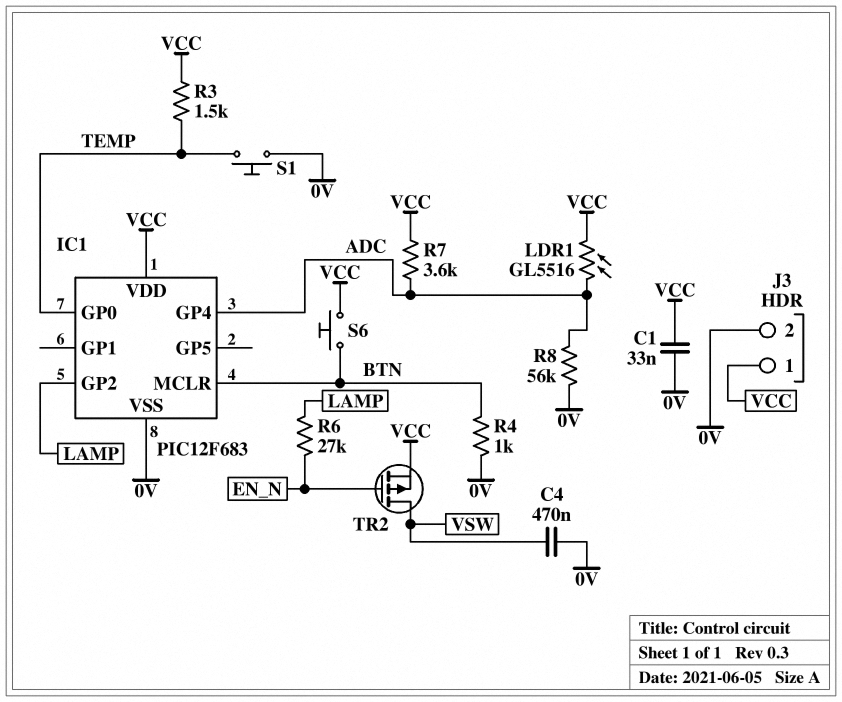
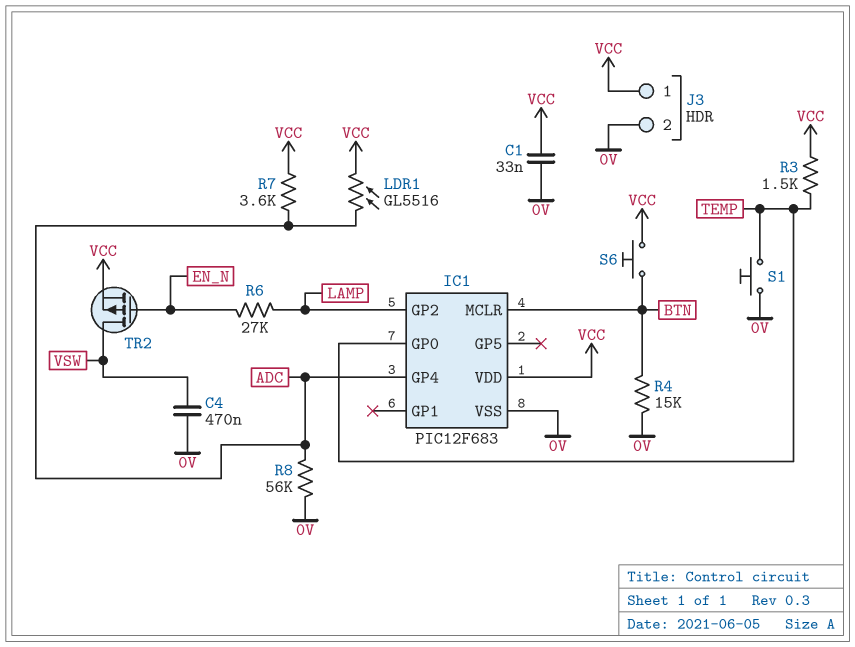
R4: 1k (0V, BTN) -> 15k (0V, BTN)

